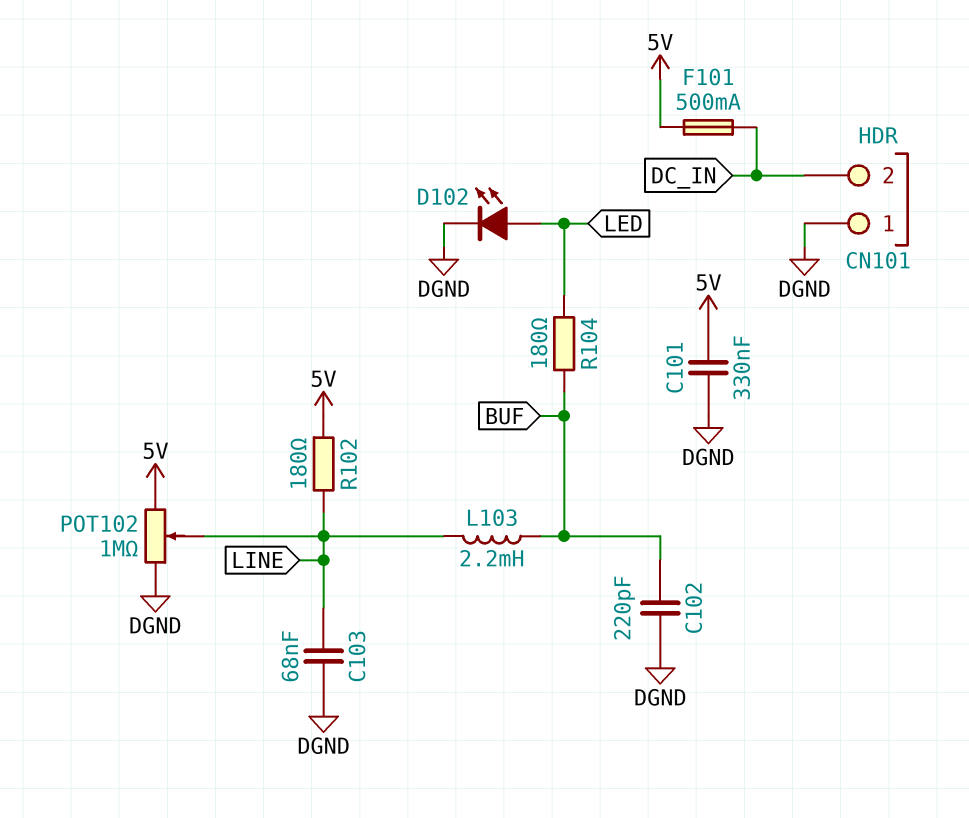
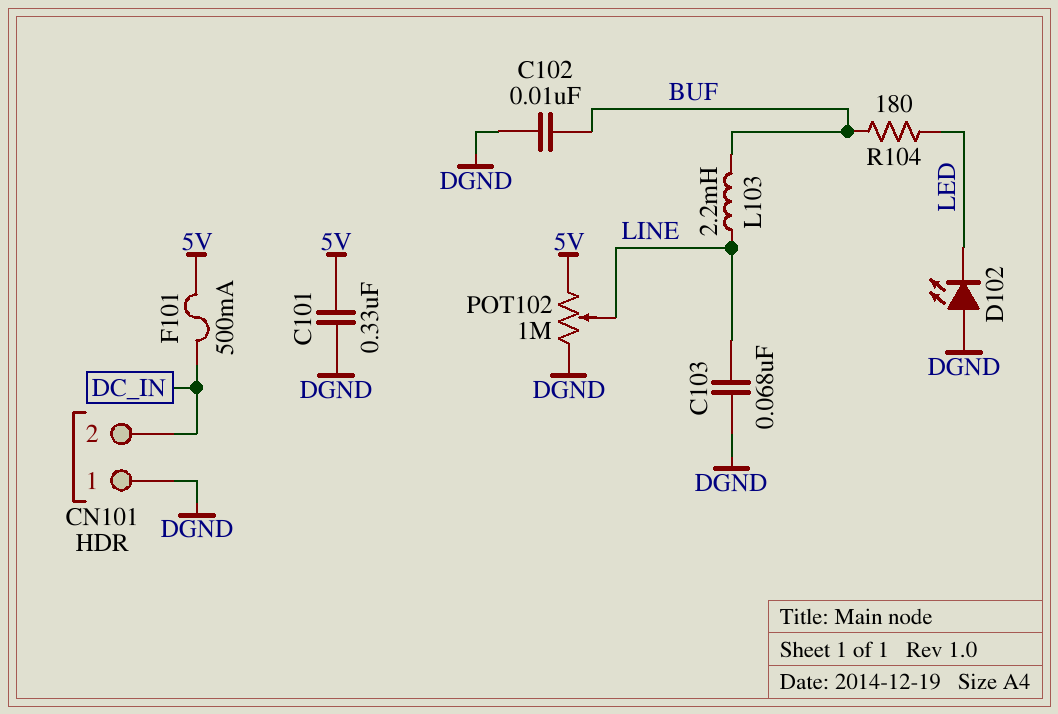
C102: 220pF (BUF, DGND) -> 10nF (BUF, DGND)
D102: LED (A LED, K DGND) -> LED (A DGND, K LED)
R102: 180 (5V, LINE) -> none

